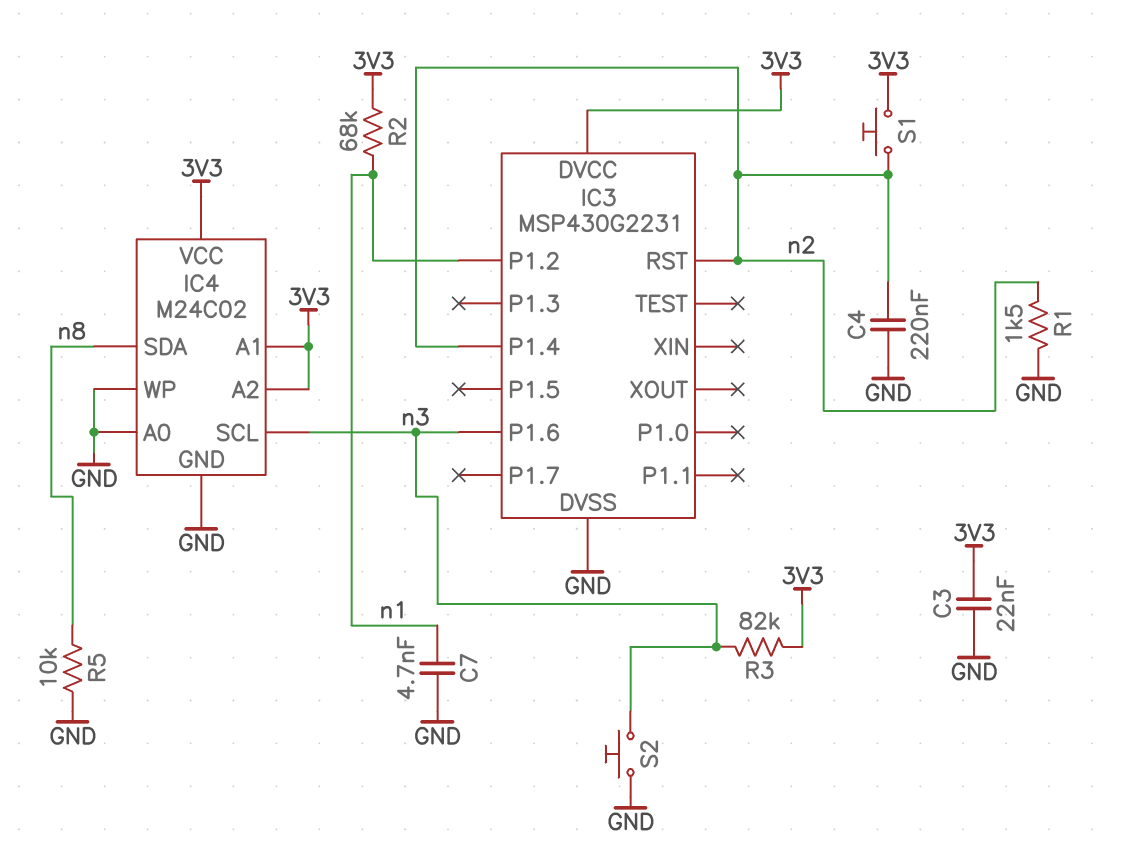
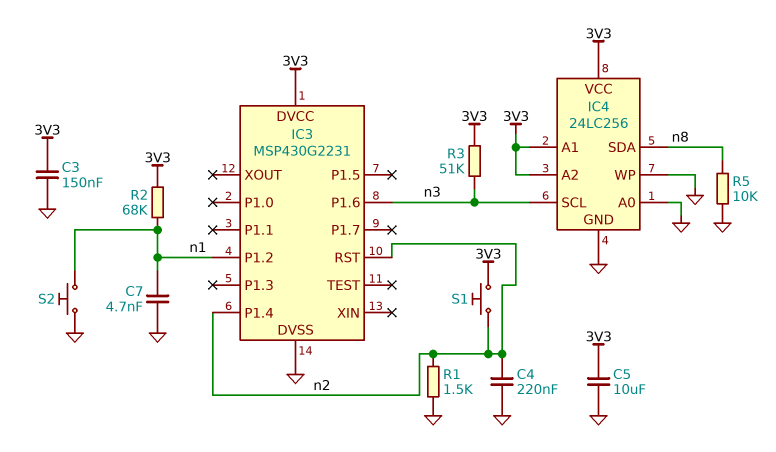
C3: 22nF (3V3, GND) -> 150nF (3V3, GND)
C5: none -> 10uF (3V3, GND)
IC4: M24C02 -> 24LC256
R3: 82k (3V3, n3) -> 51k (3V3, n3)
S2: button (GND, n3) -> button (GND, n1)

